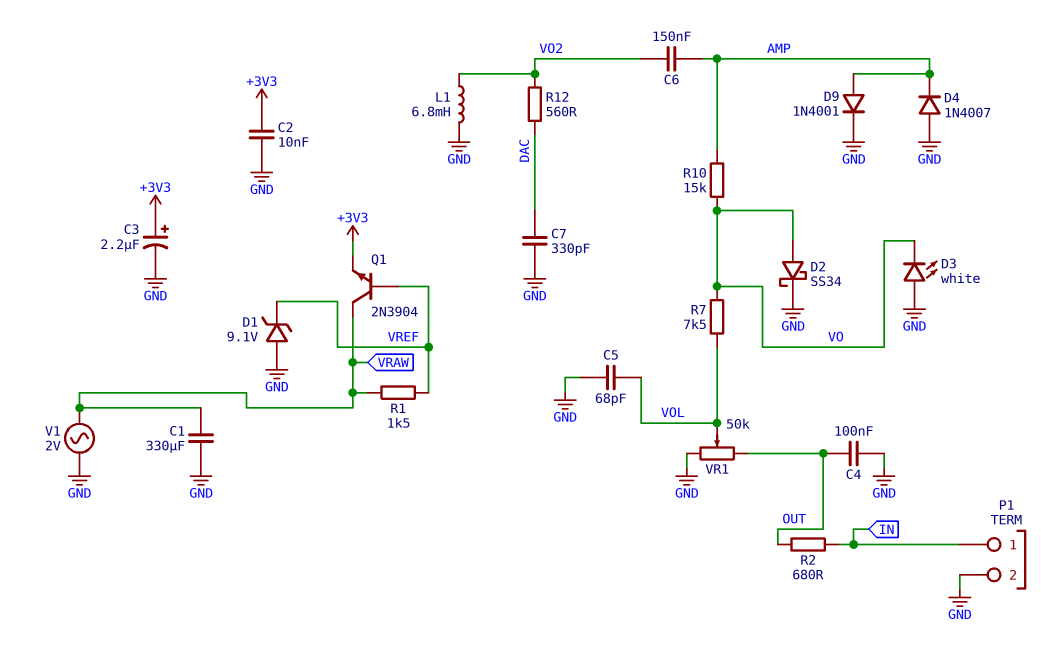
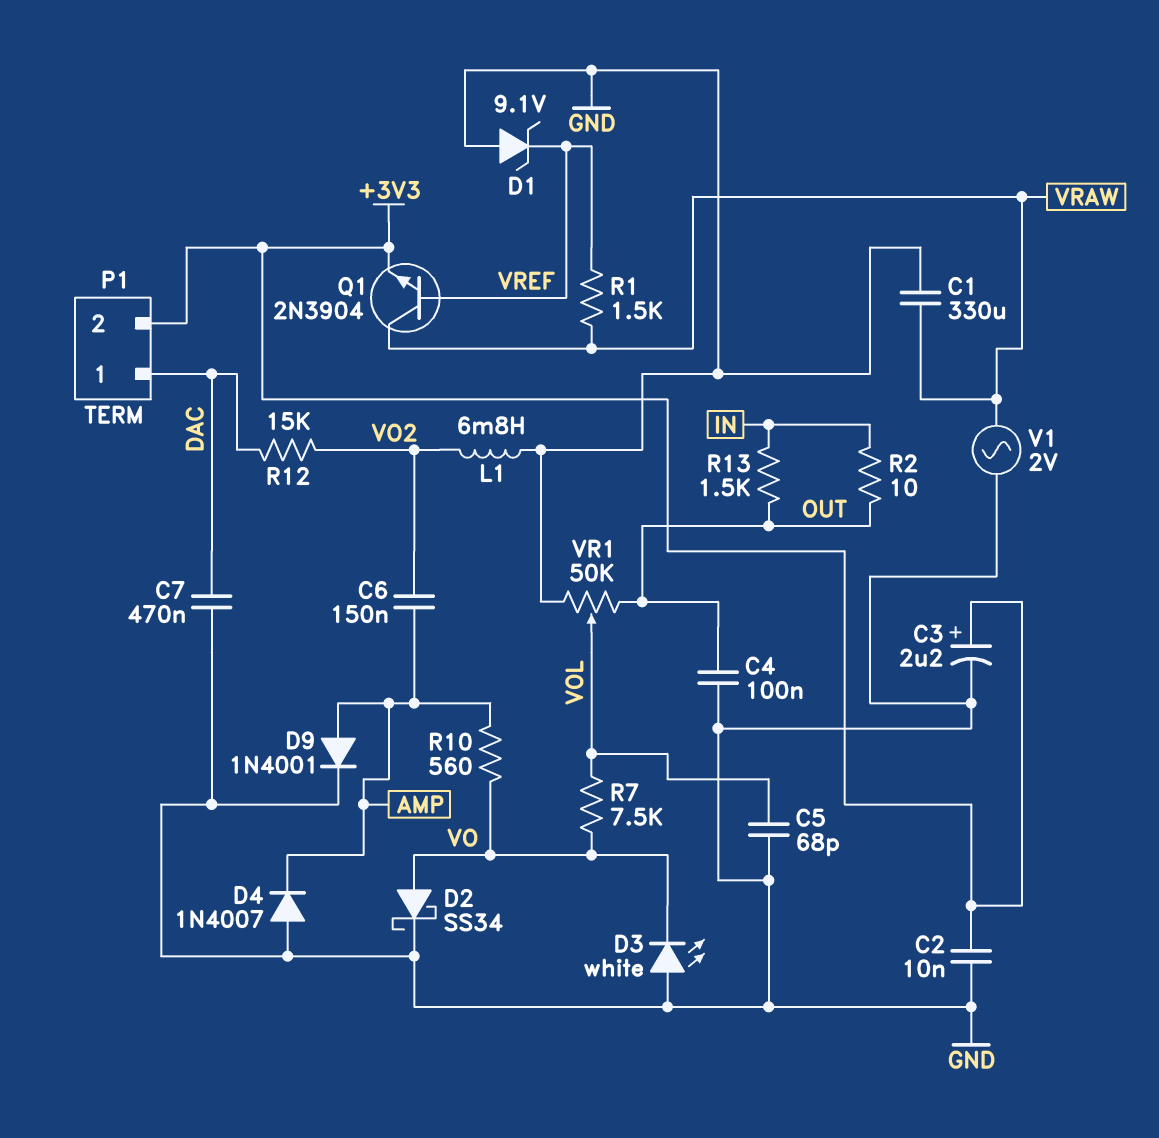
C7: 330pF (DAC, GND) -> 470nF (DAC, GND)
P1 pin 1: IN -> DAC
P1 pin 2: GND -> +3V3
R2: 680 (IN, OUT) -> 10 (IN, OUT)
R10: 15k (AMP, VO) -> 560 (AMP, VO)
R12: 560 (DAC, VO2) -> 15k (DAC, VO2)
R13: none -> 1.5k (IN, OUT)

